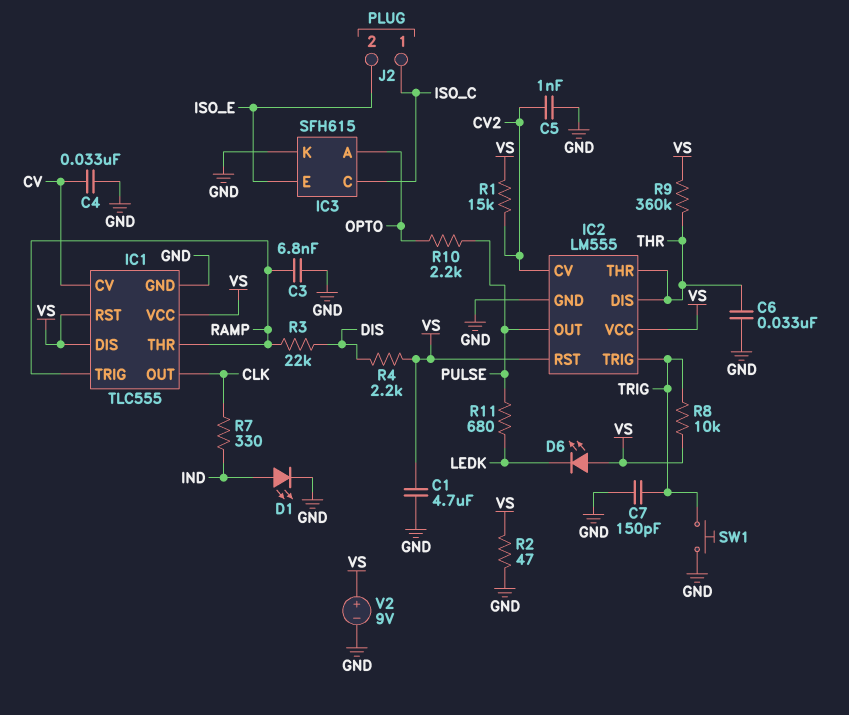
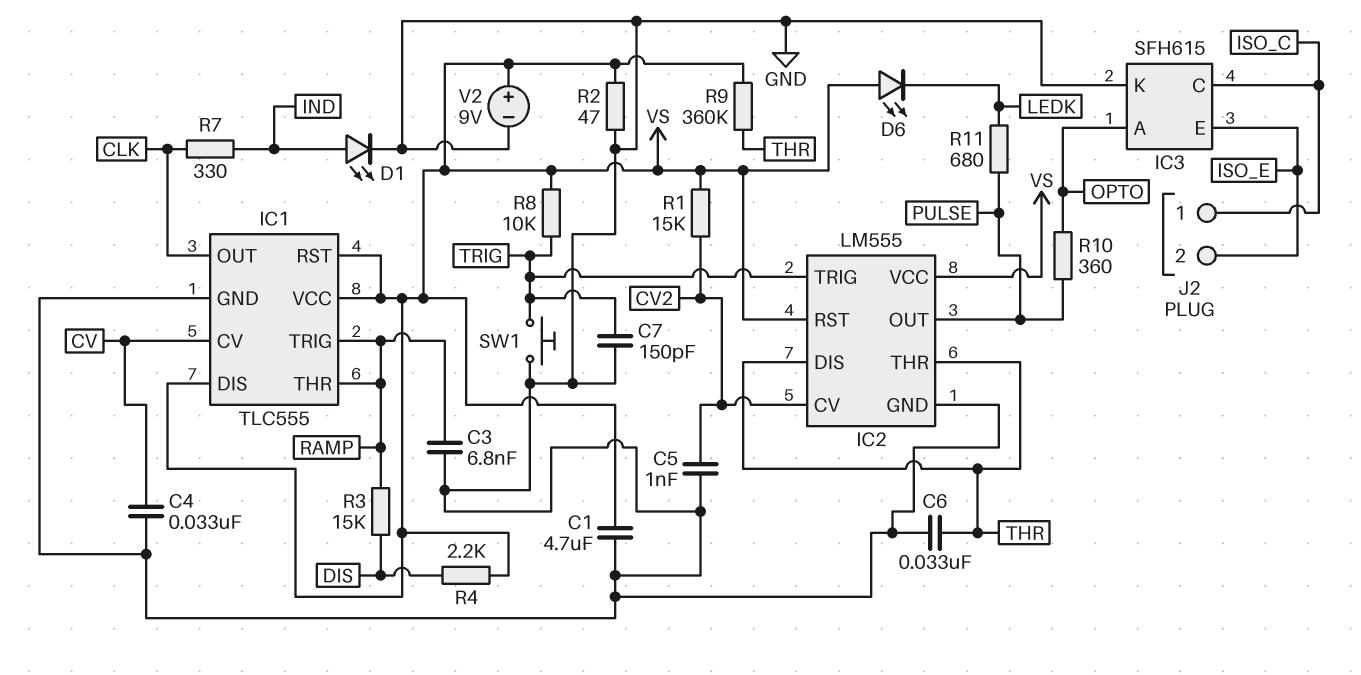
R3: 22k (DIS, RAMP) -> 15k (DIS, RAMP)
R10: 2.2k (OPTO, PULSE) -> 360 (OPTO, PULSE)

